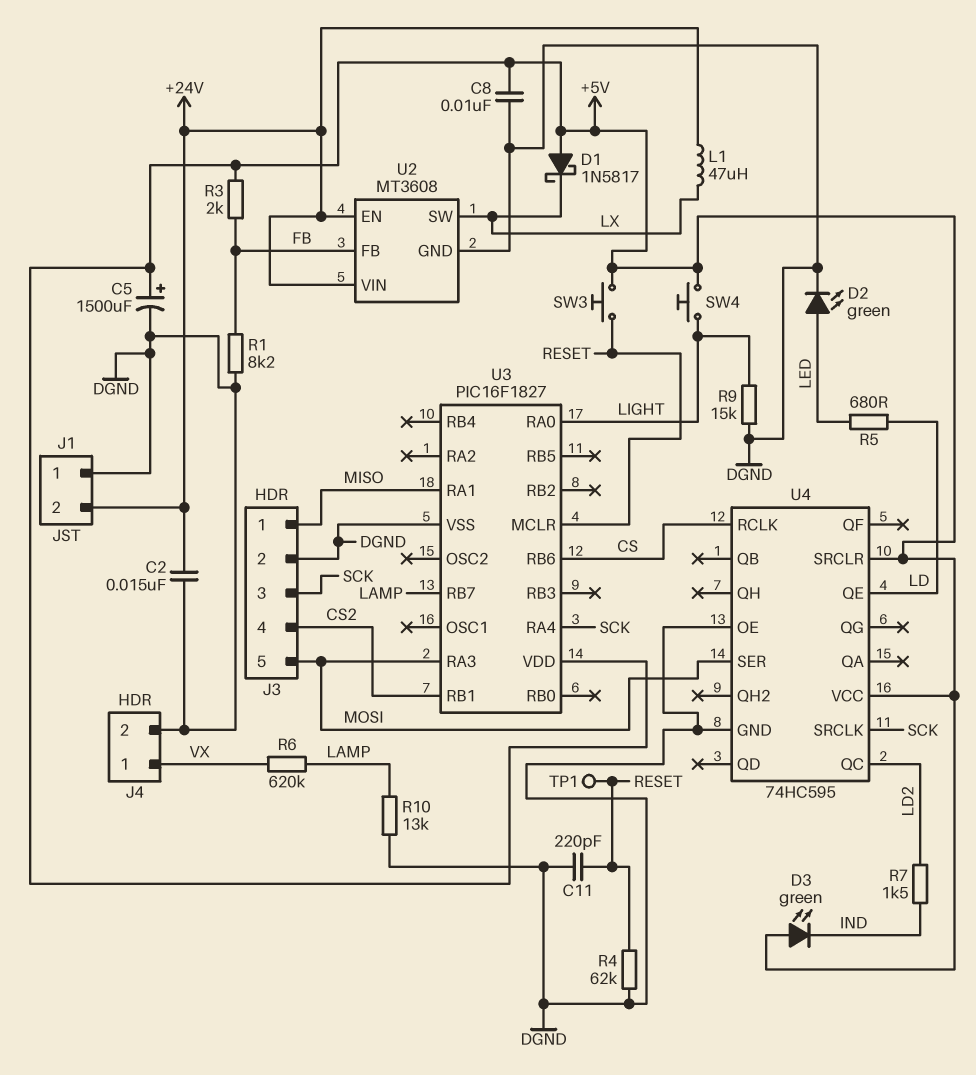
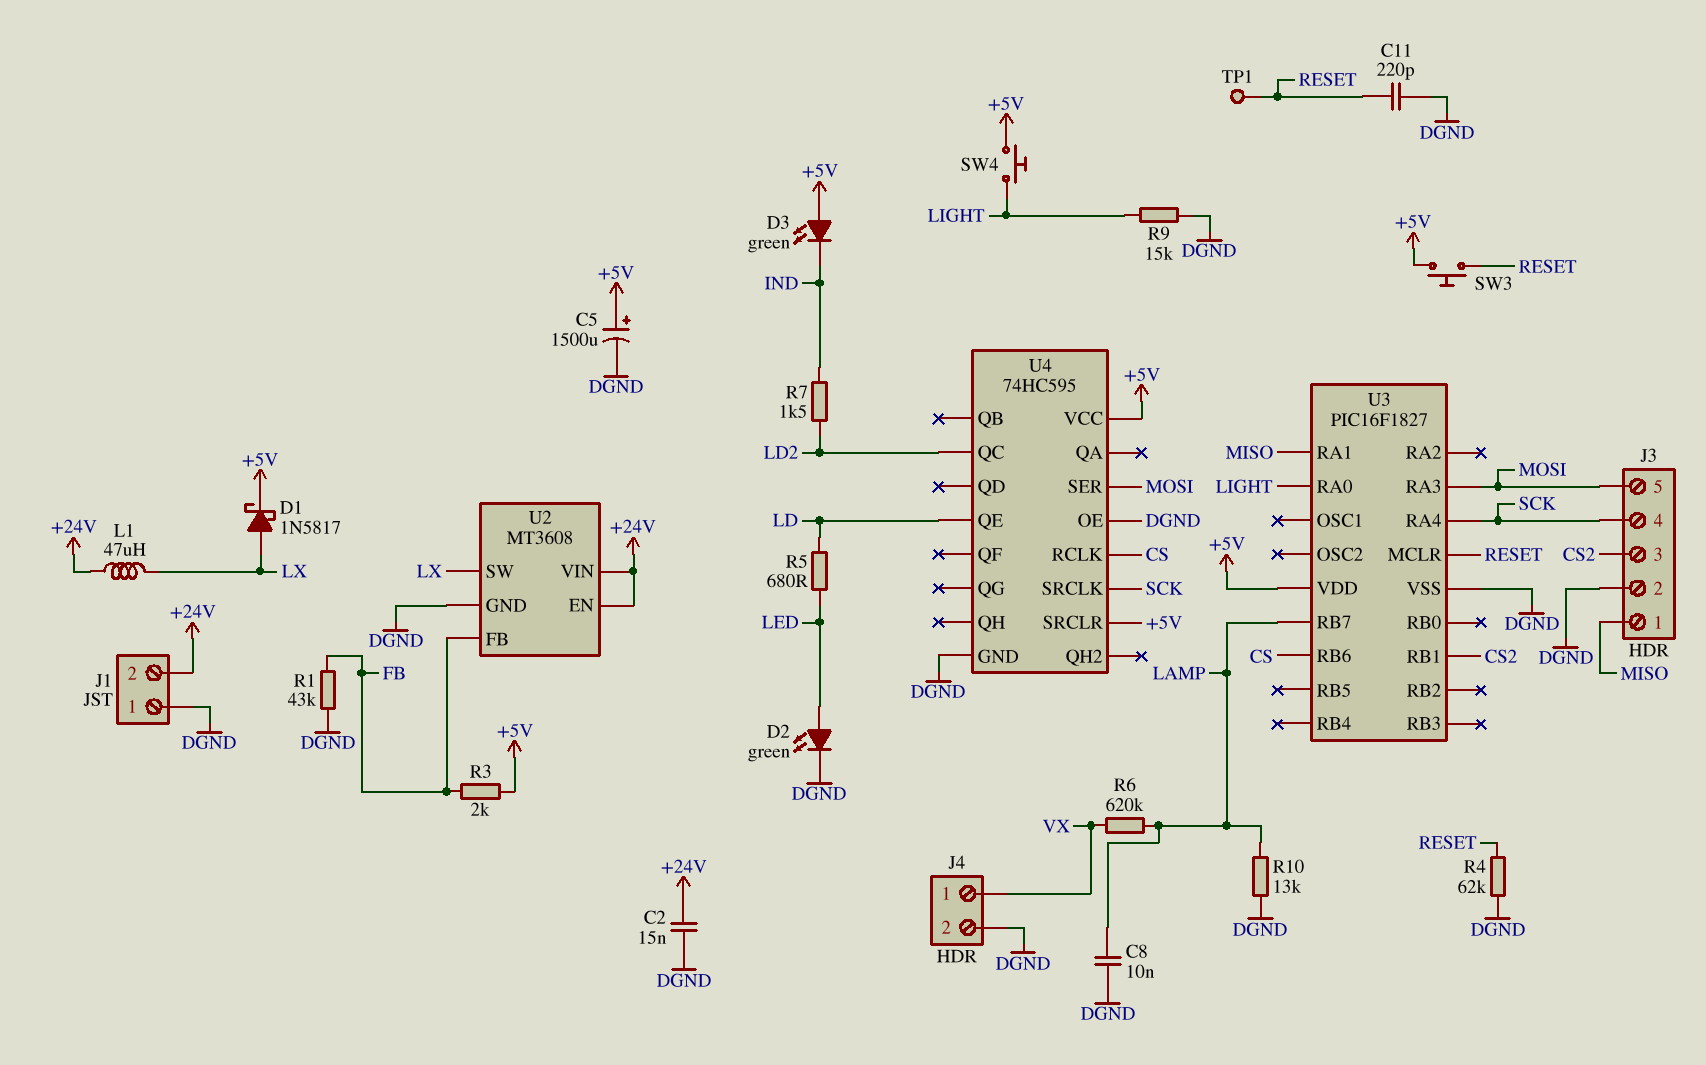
C8: 10nF (+5V, DGND) -> 10nF (DGND, LAMP)
D1: schottky 1N5817 (A +5V, K LX) -> schottky 1N5817 (A LX, K +5V)
J3 pin 3: SCK -> CS2
J3 pin 4: CS2 -> SCK
R1: 8.2k (DGND, FB) -> 43k (DGND, FB)

